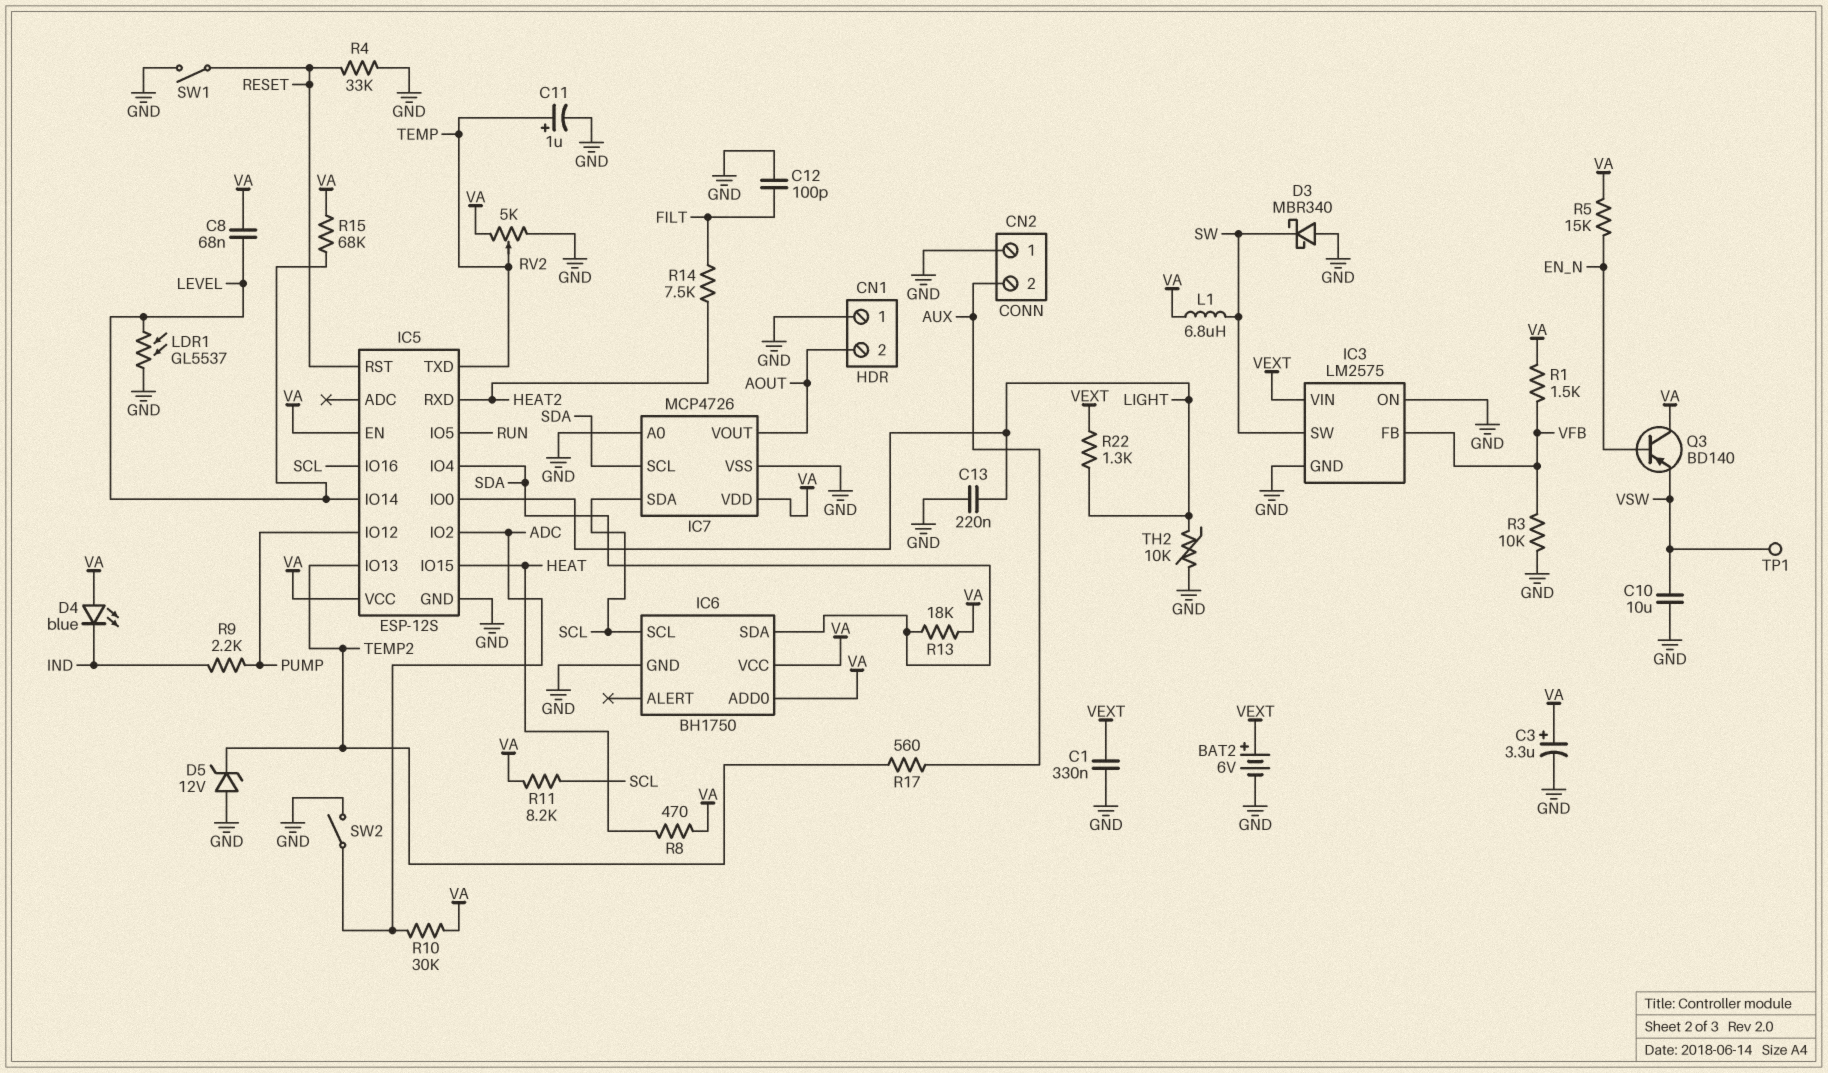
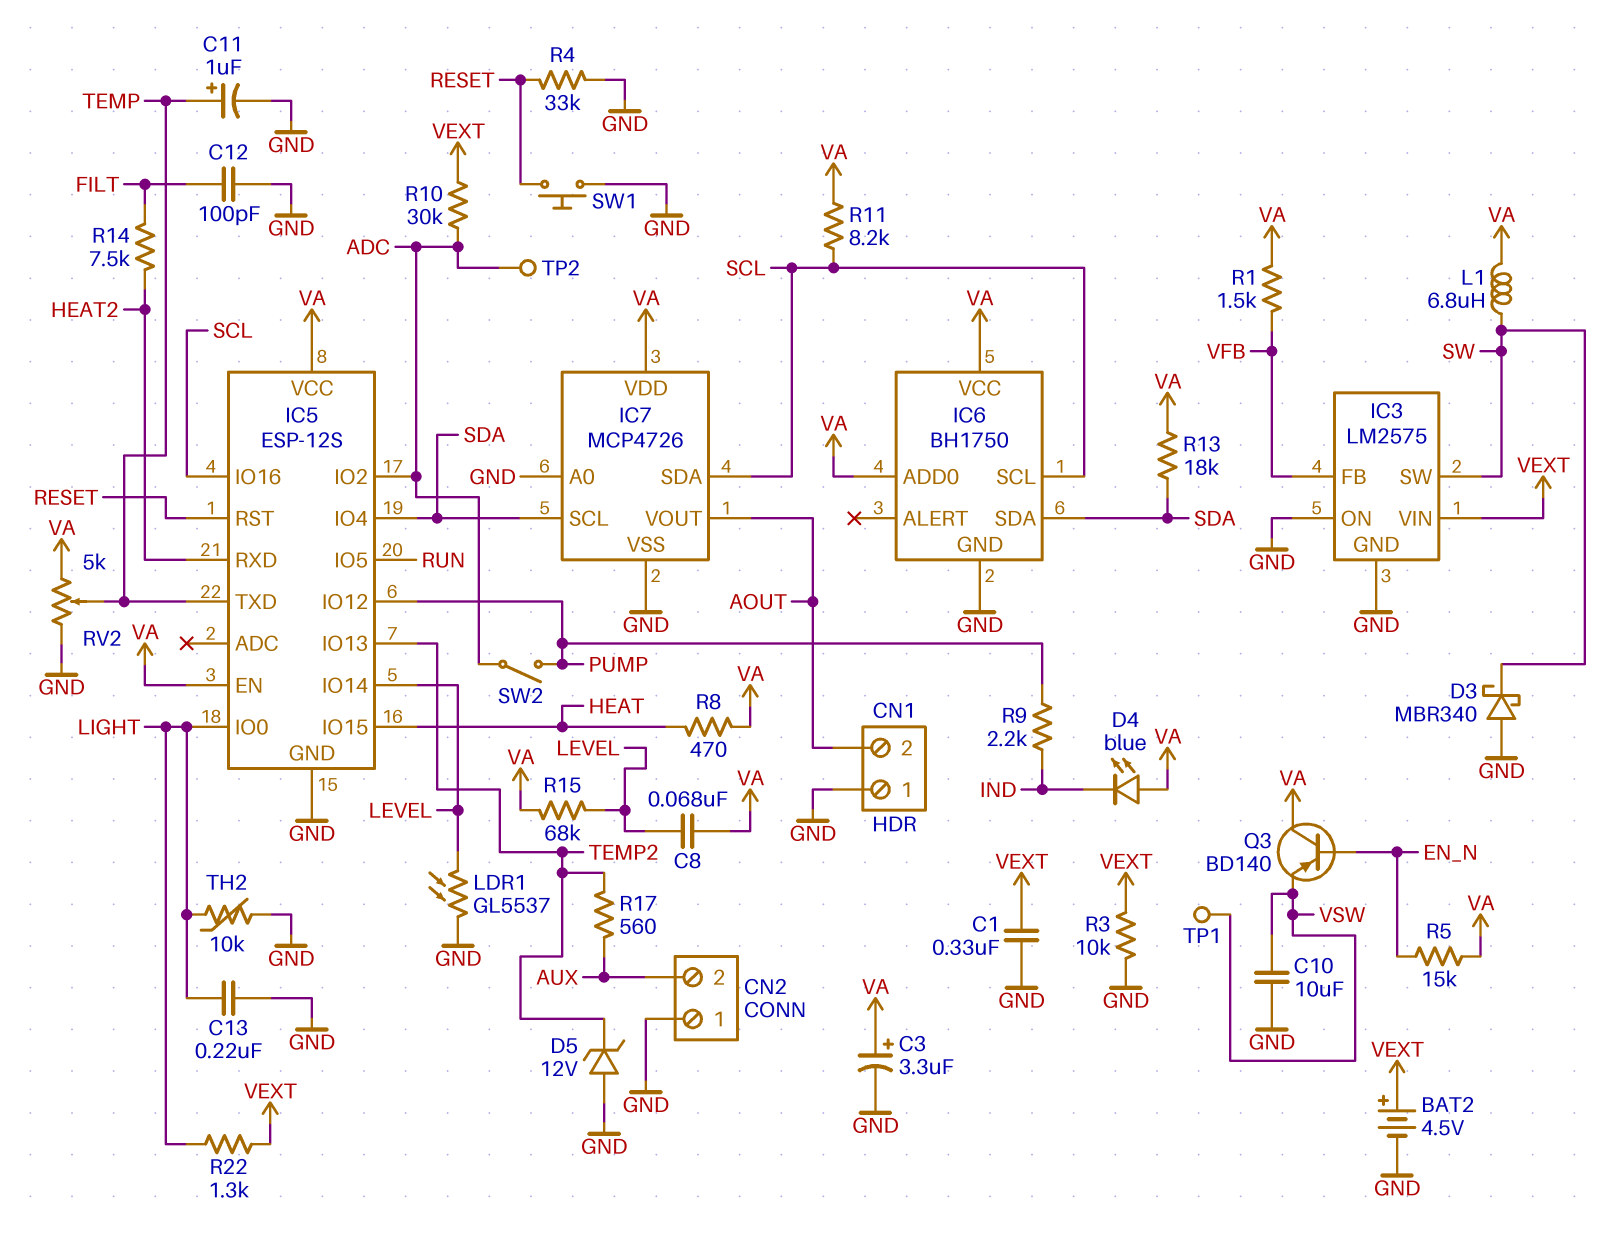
BAT2: 6V (plus VEXT, minus GND) -> 4.5V (plus VEXT, minus GND)
R3: 10k (GND, VFB) -> 10k (GND, VEXT)
R10: 30k (ADC, VA) -> 30k (ADC, VEXT)
SW1: switch (GND, RESET) -> button (GND, RESET)
SW2: switch (ADC, GND) -> switch (ADC, PUMP)
TP2: none -> test point (ADC)

